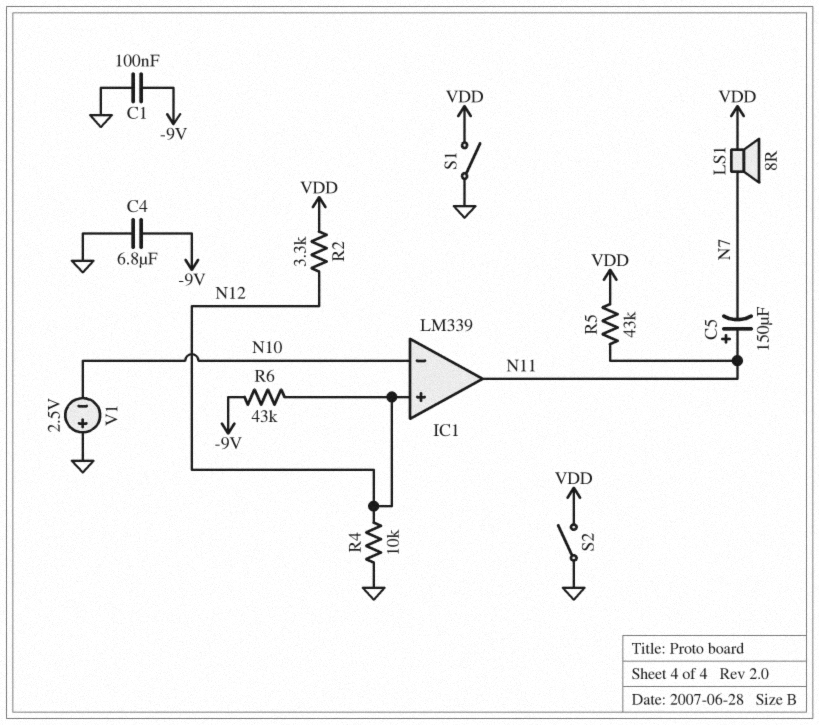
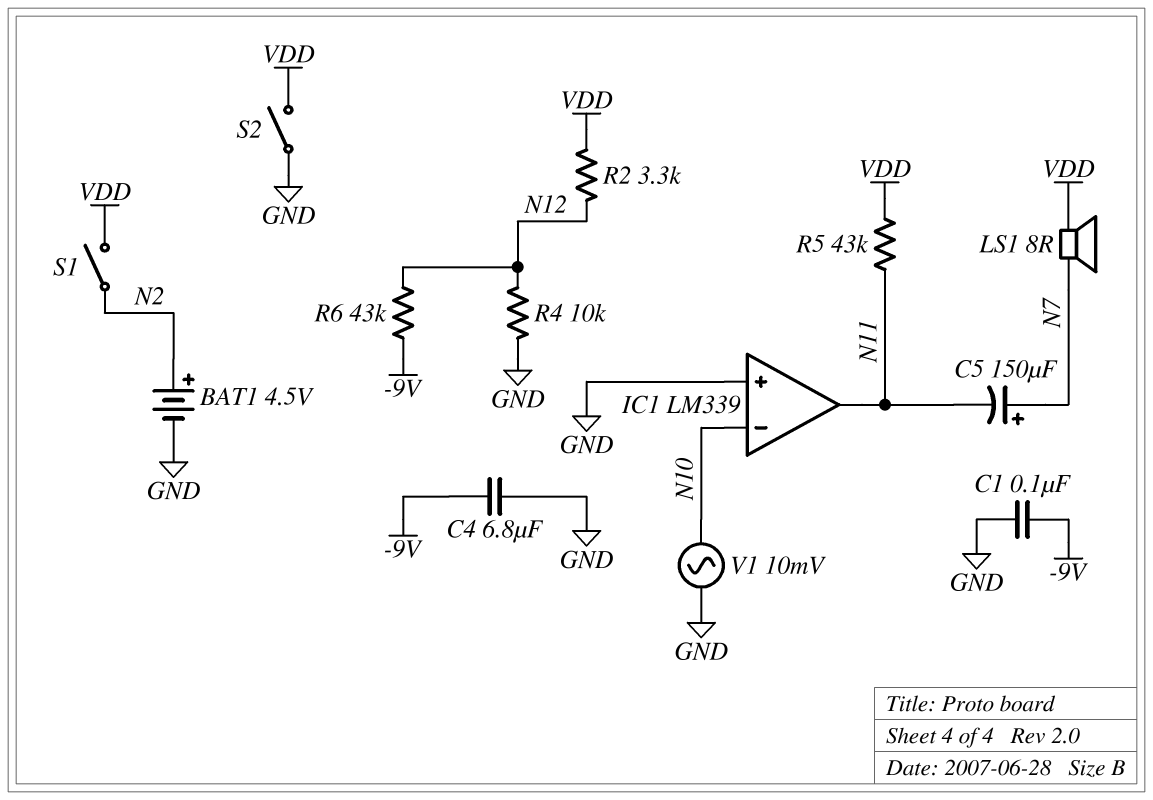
BAT1: none -> 4.5V (plus N2, minus GND)
C5: 150uF (plus N11, minus N7) -> 150uF (plus N7, minus N11)
IC1 pin in+: N12 -> GND
S1: switch (GND, VDD) -> switch (N2, VDD)
V1: 2.5V (plus GND, minus N10) -> AC 10mV (GND, N10)

